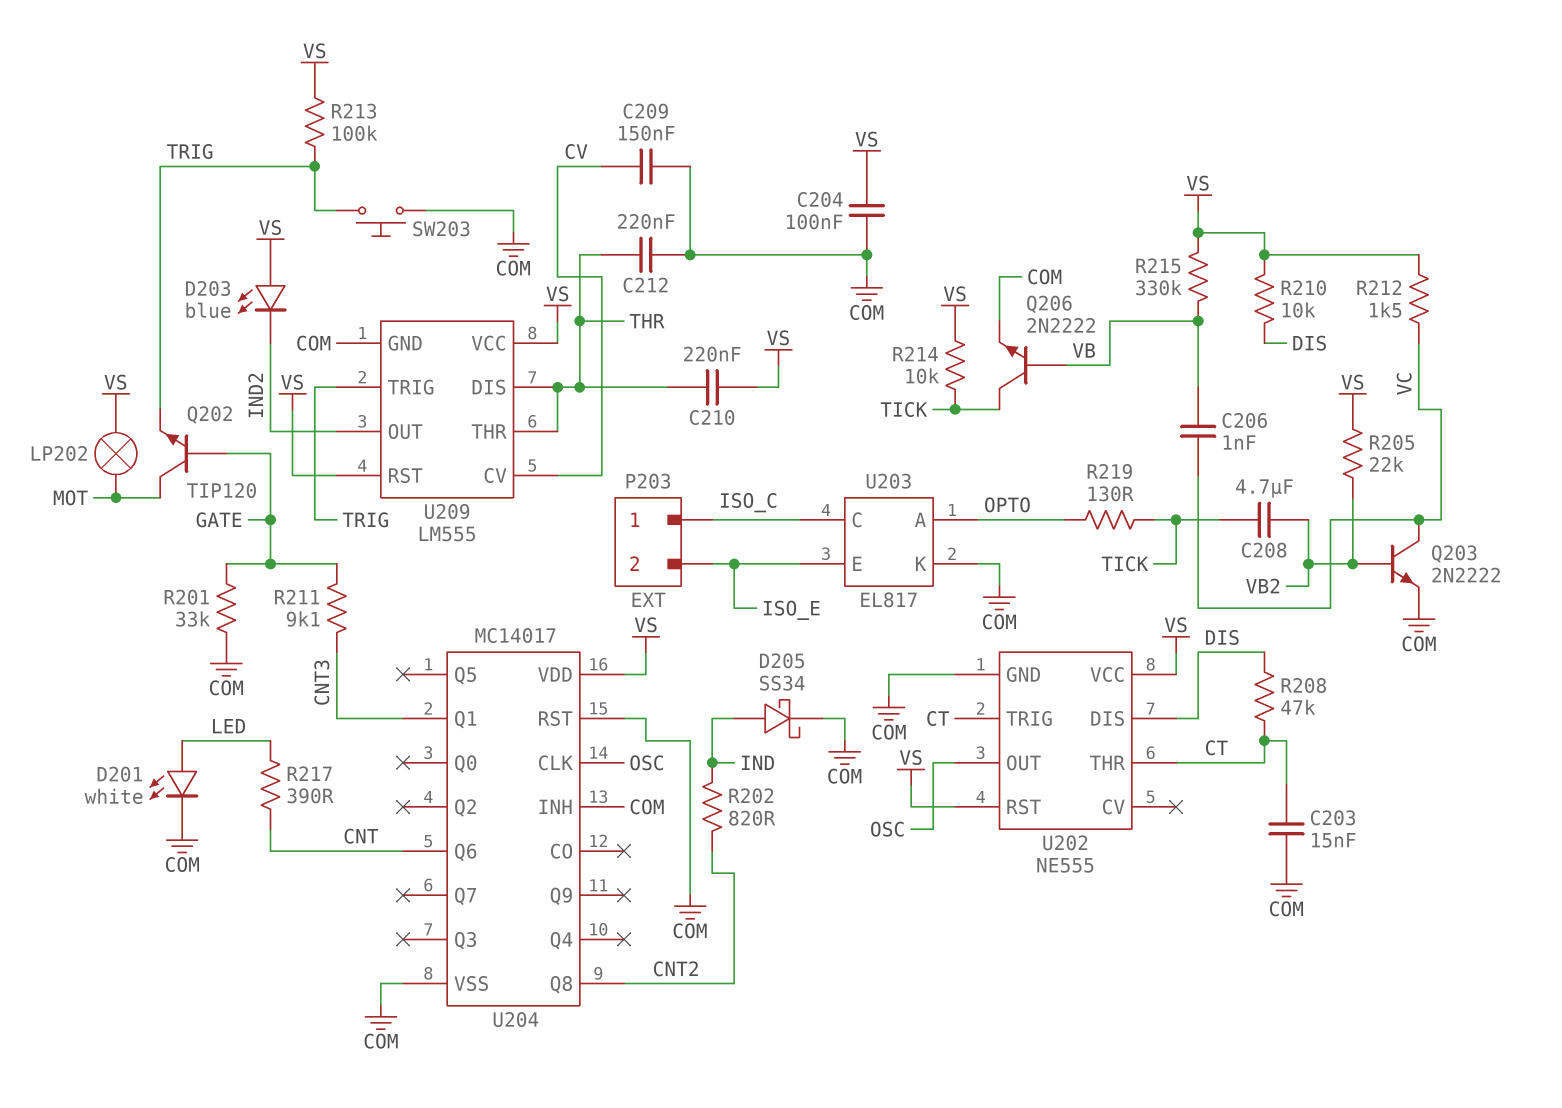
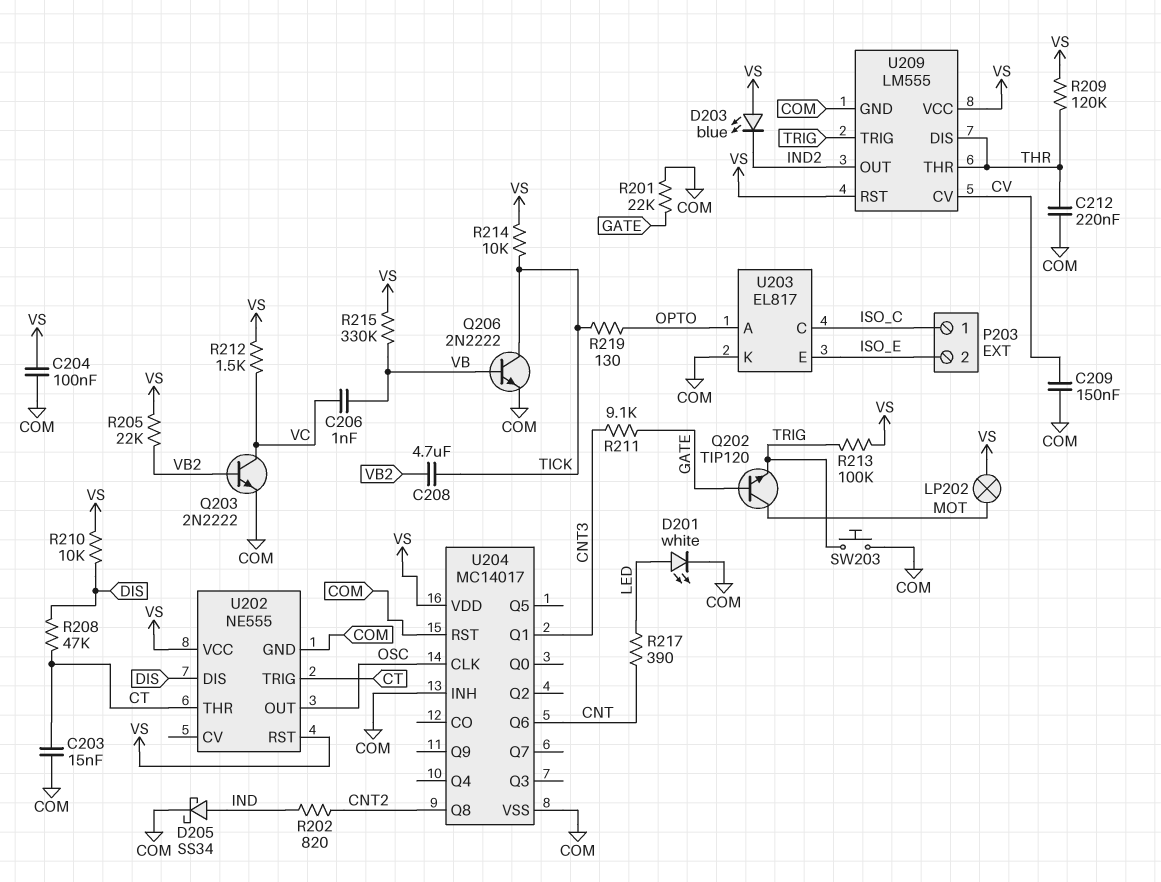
C210: 220nF (THR, VS) -> none
R201: 33k (COM, GATE) -> 22k (COM, GATE)
R209: none -> 120k (THR, VS)

